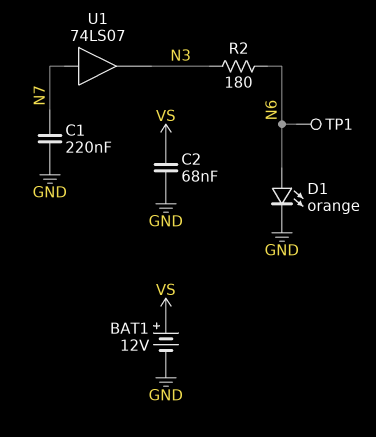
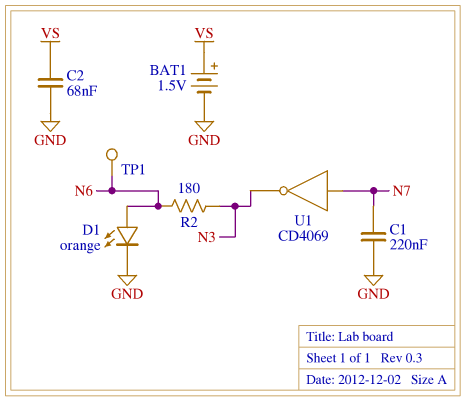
BAT1: 12V (plus VS, minus GND) -> 1.5V (plus VS, minus GND)
U1: buffer 74LS07 (in N7, out N3) -> NOT CD4069 (in N7, out N3)

